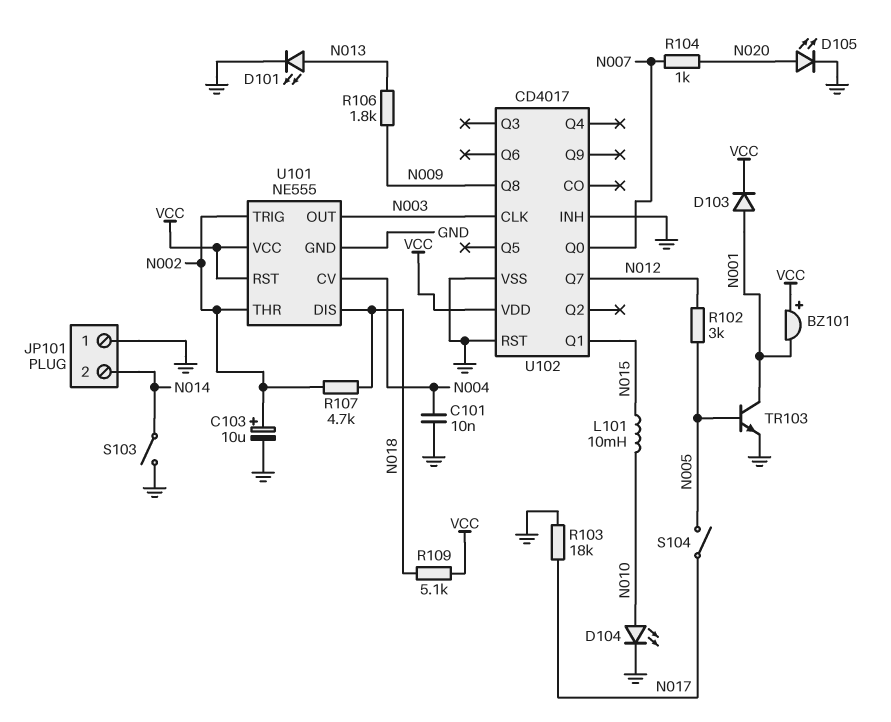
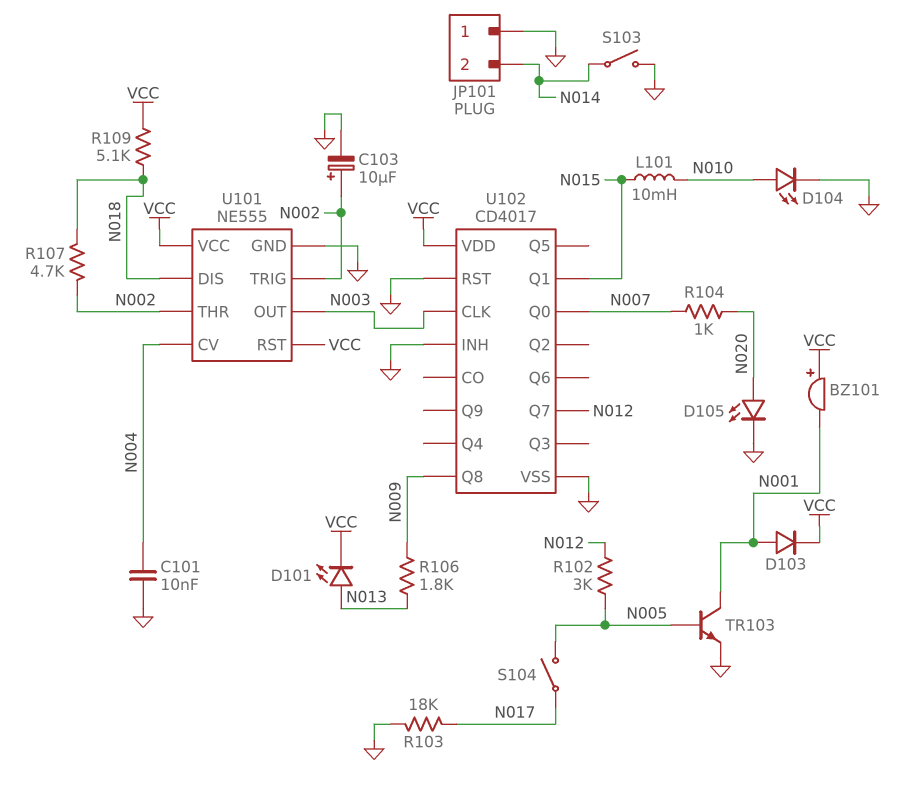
D101: LED (A N013, K GND) -> LED (A N013, K VCC)

